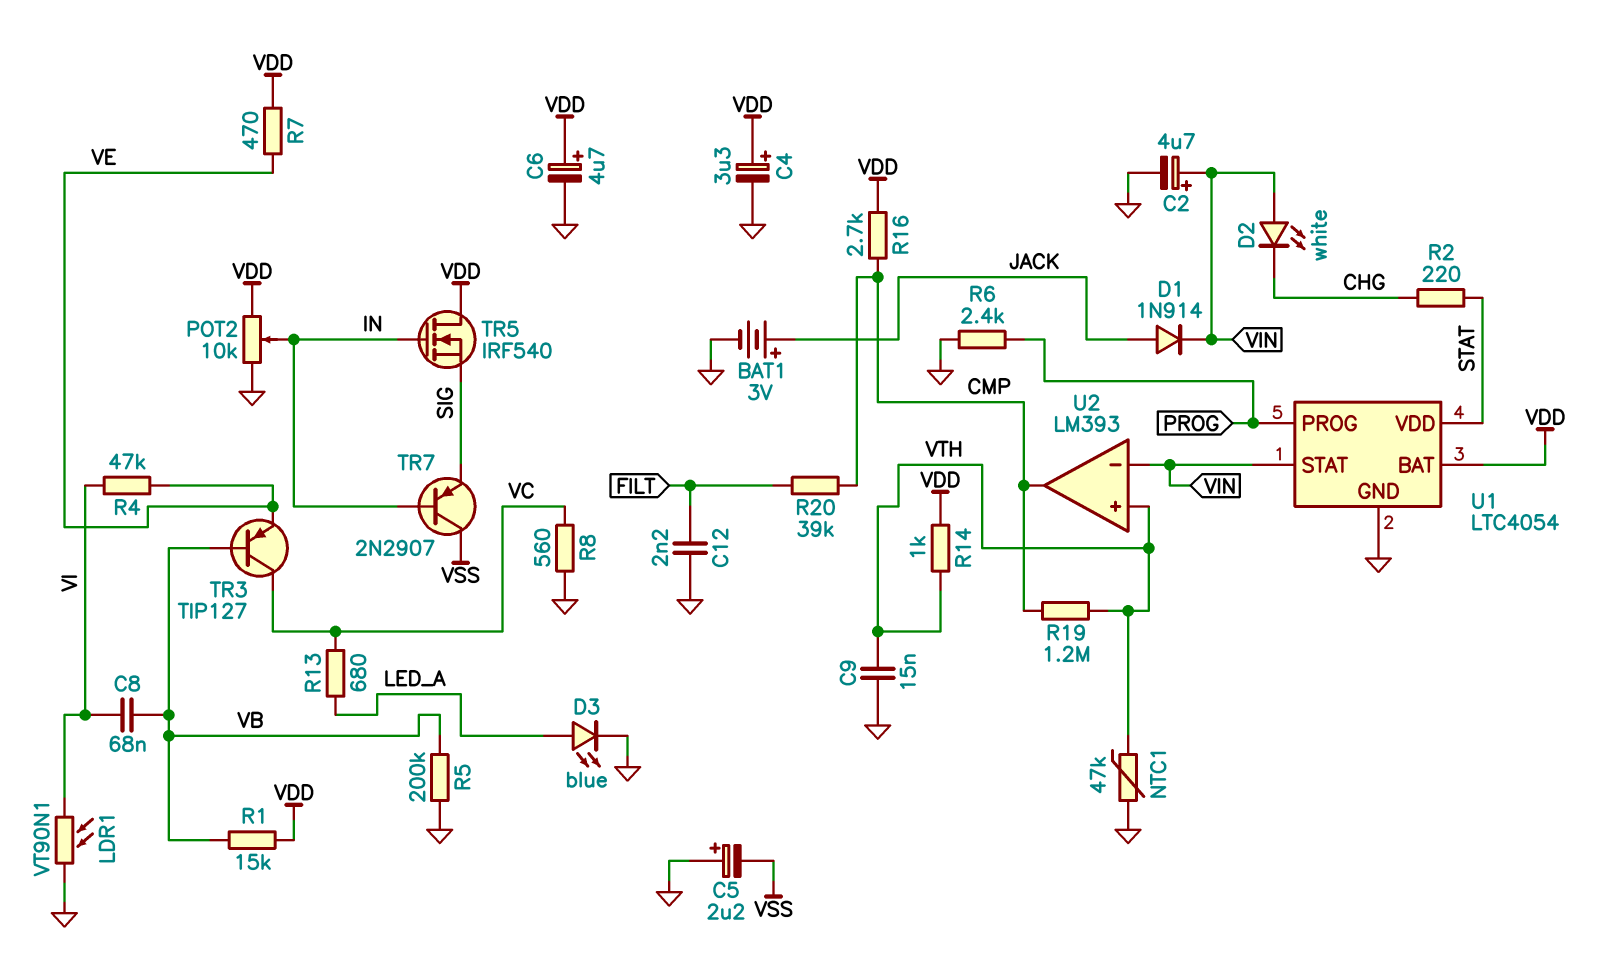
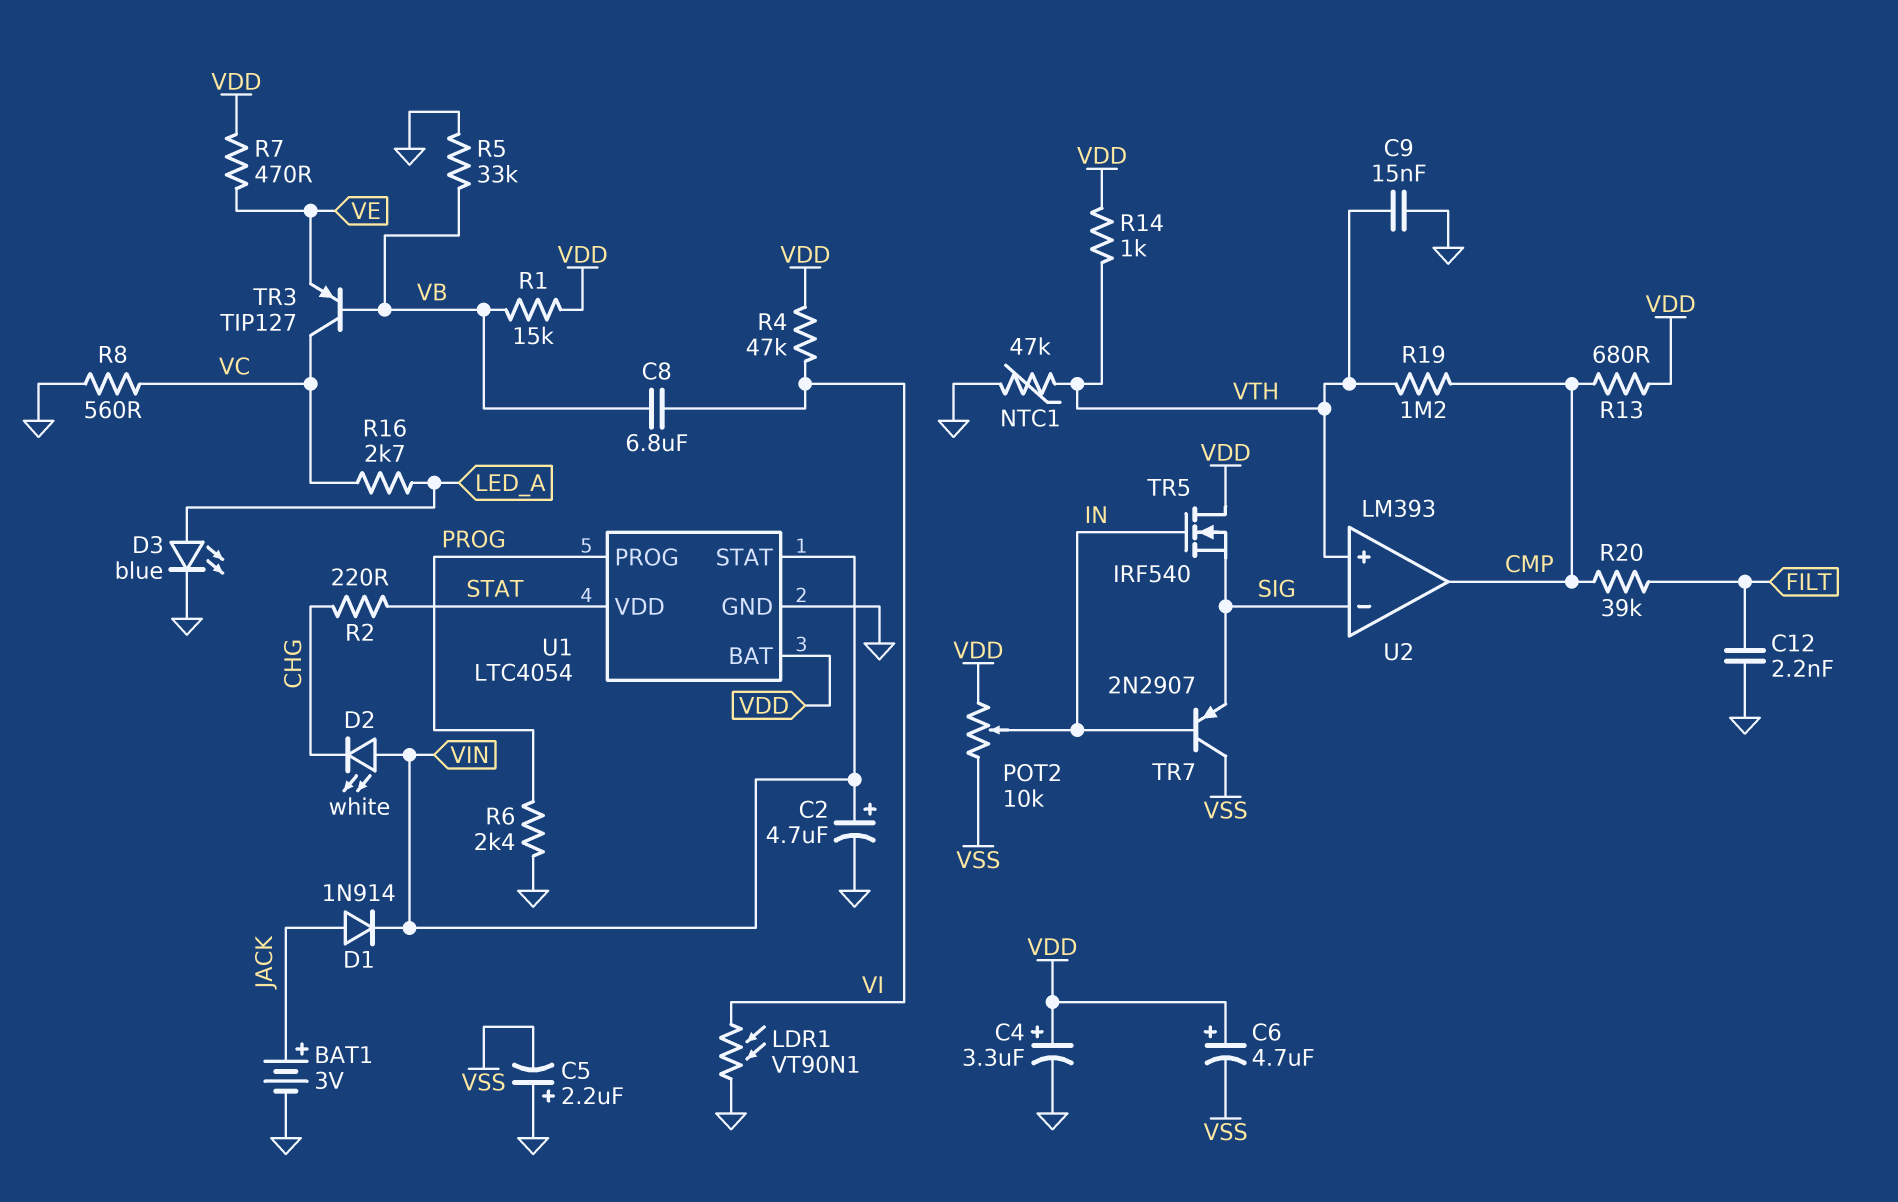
C6: 4.7uF (plus VDD, minus GND) -> 4.7uF (plus VDD, minus VSS)
C8: 68nF (VB, VI) -> 6.8uF (VB, VI)
POT2: 10k (GND, VDD, wiper IN) -> 10k (VDD, VSS, wiper IN)
R4: 47k (VE, VI) -> 47k (VDD, VI)
R5: 200k (GND, VB) -> 33k (GND, VB)
R13: 680 (LED_A, VC) -> 680 (CMP, VDD)
R16: 2.7k (CMP, VDD) -> 2.7k (LED_A, VC)
U2 pin in-: VIN -> SIG

